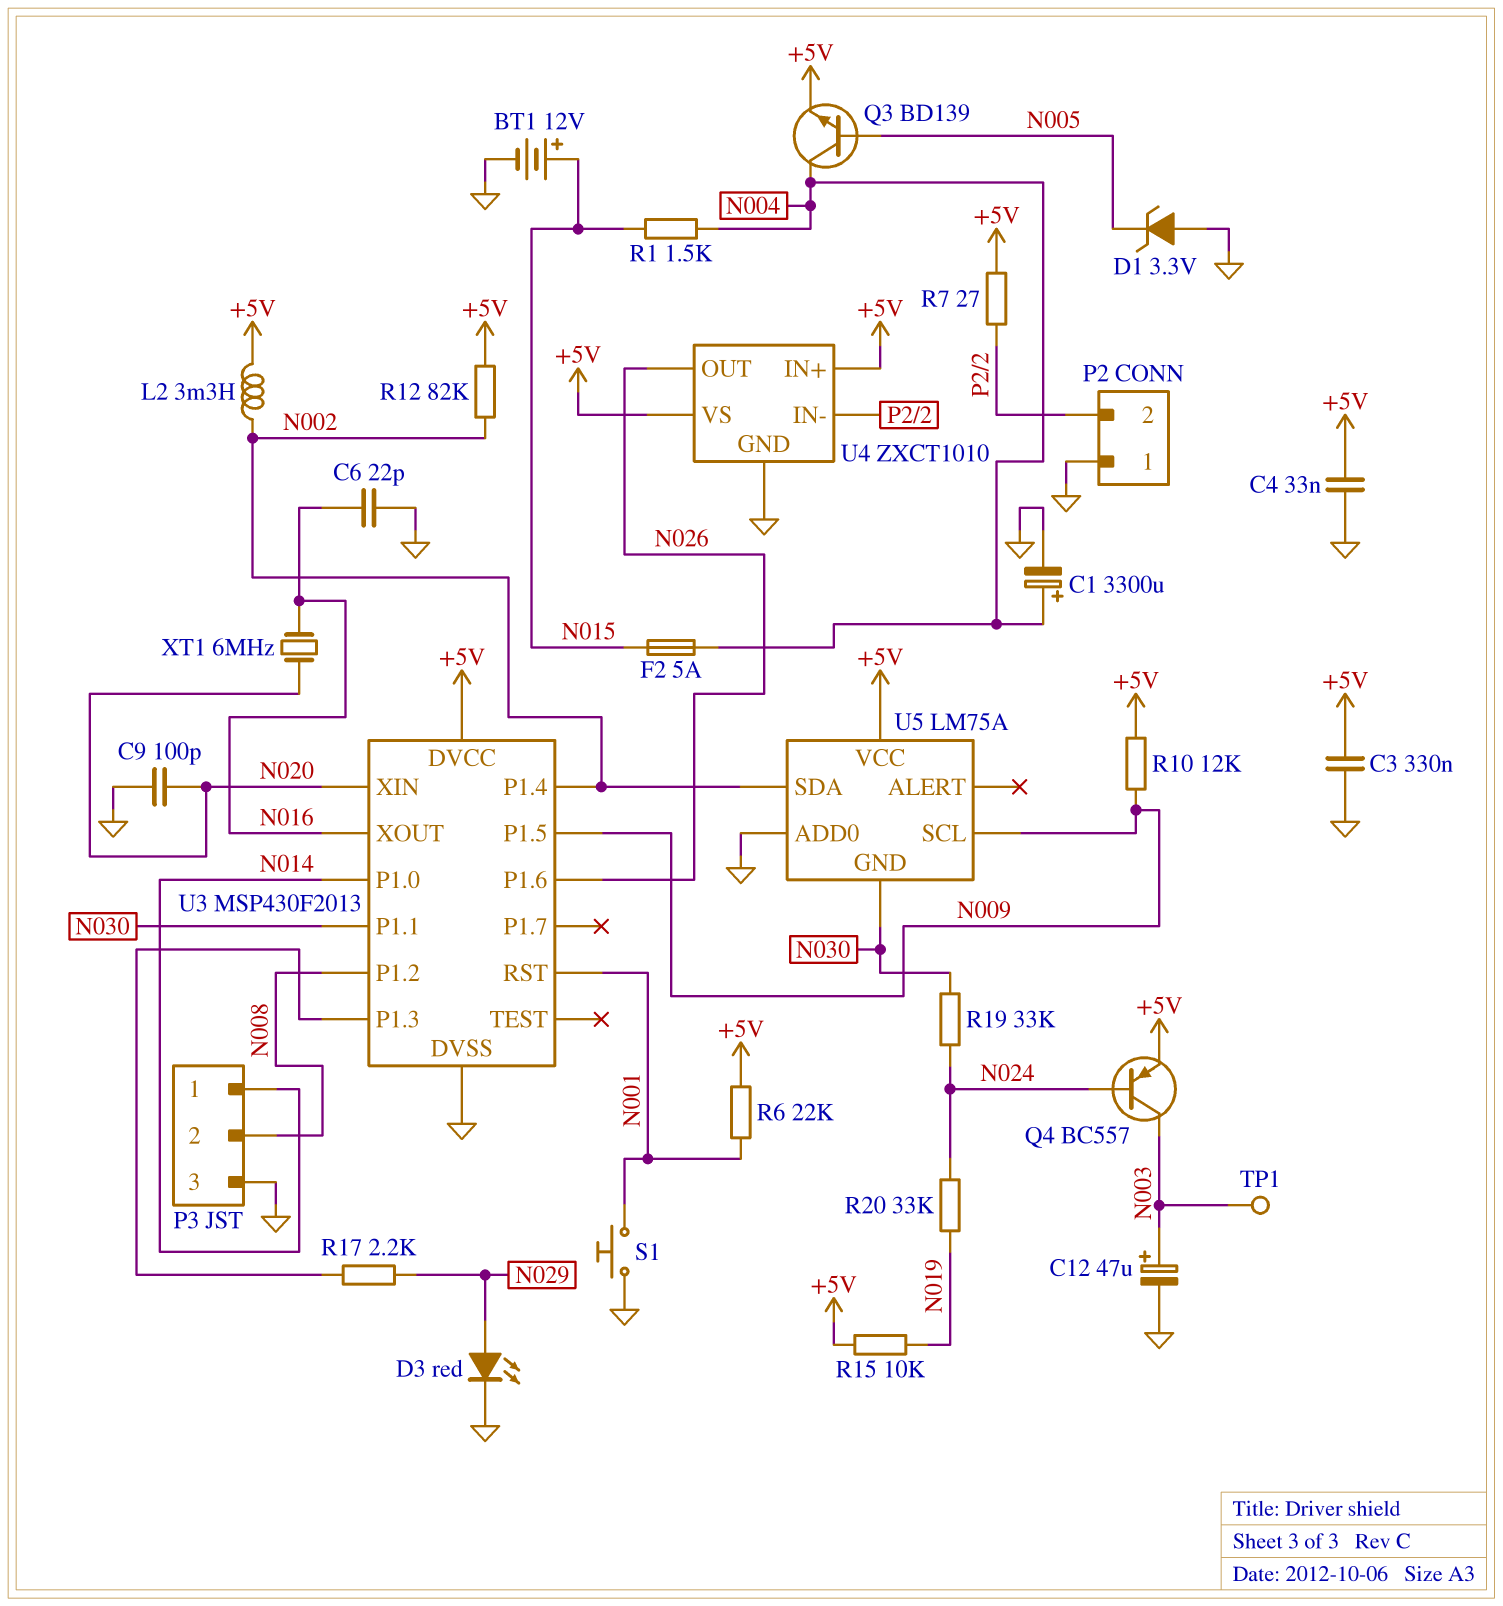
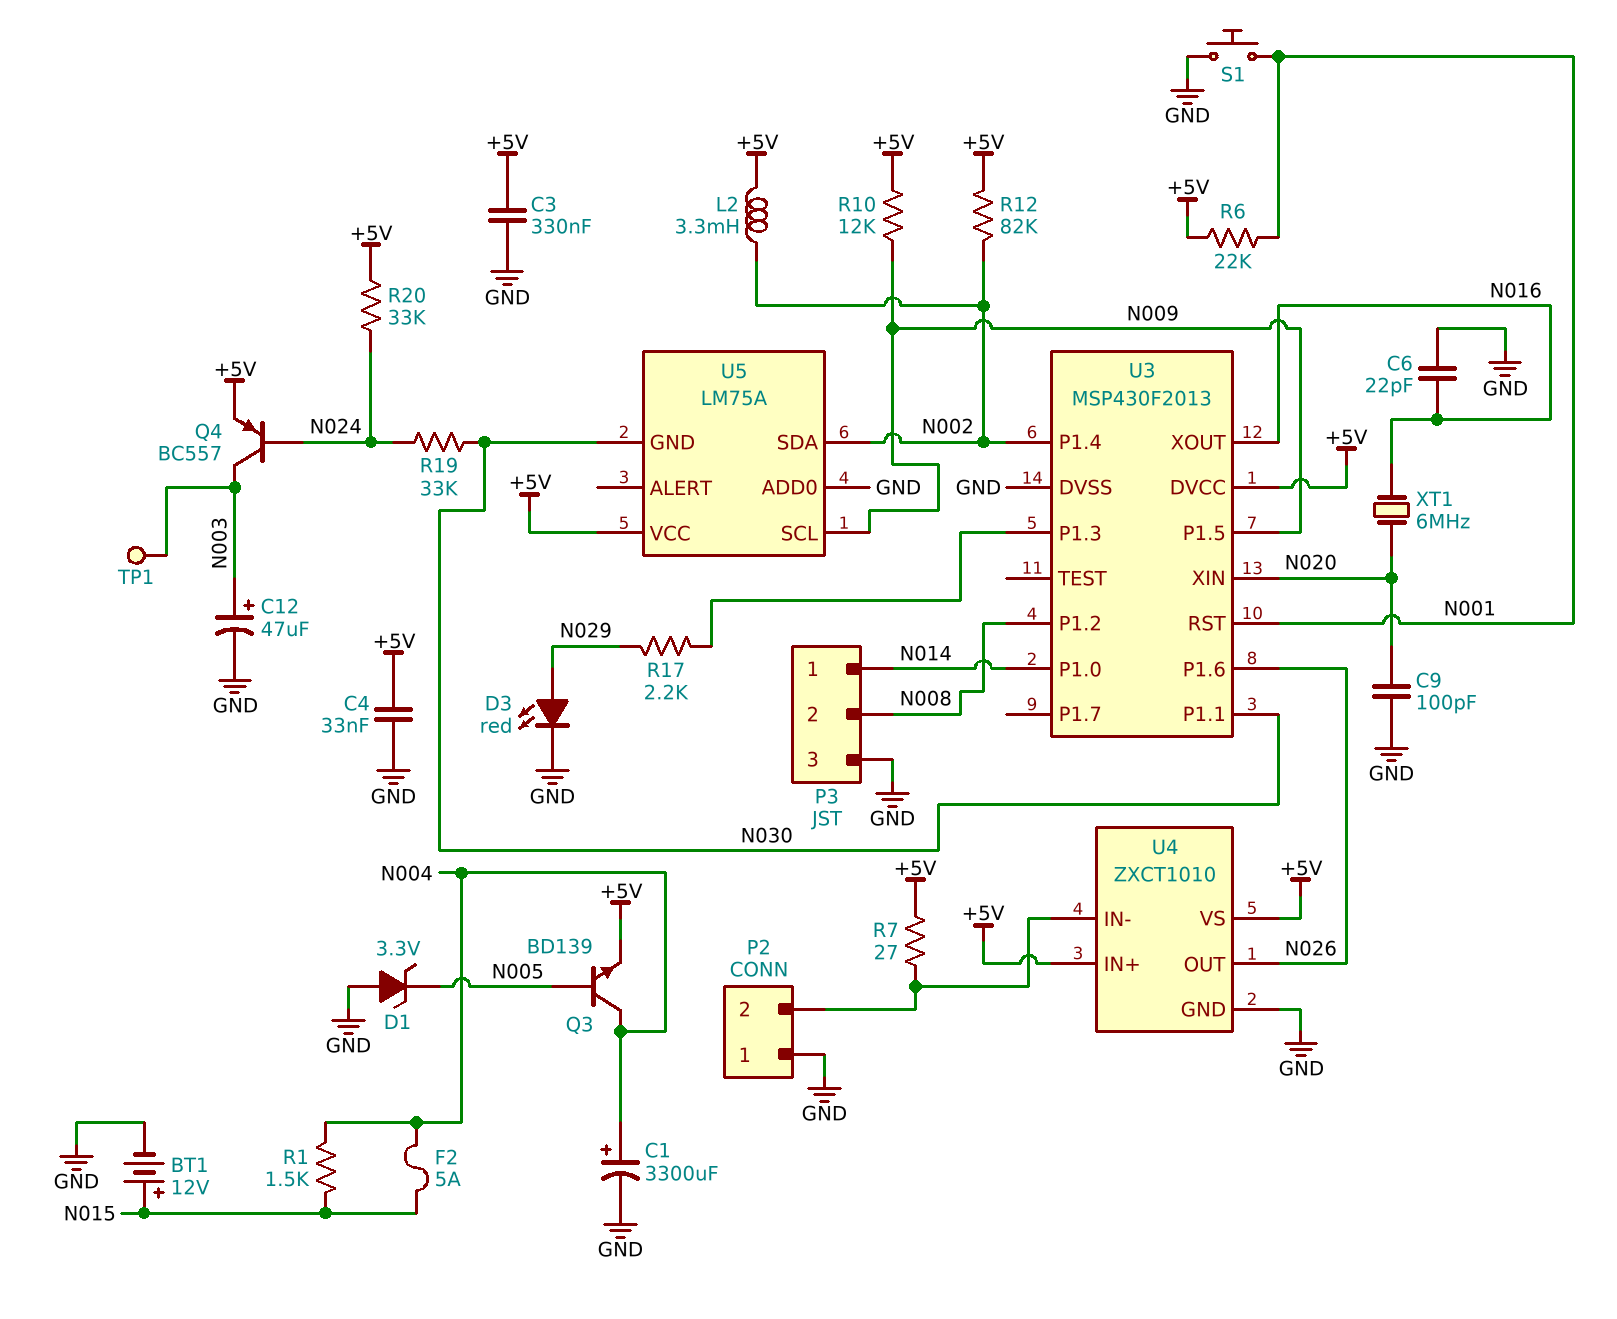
R15: 10k (+5V, N019) -> none
R20: 33k (N019, N024) -> 33k (+5V, N024)

